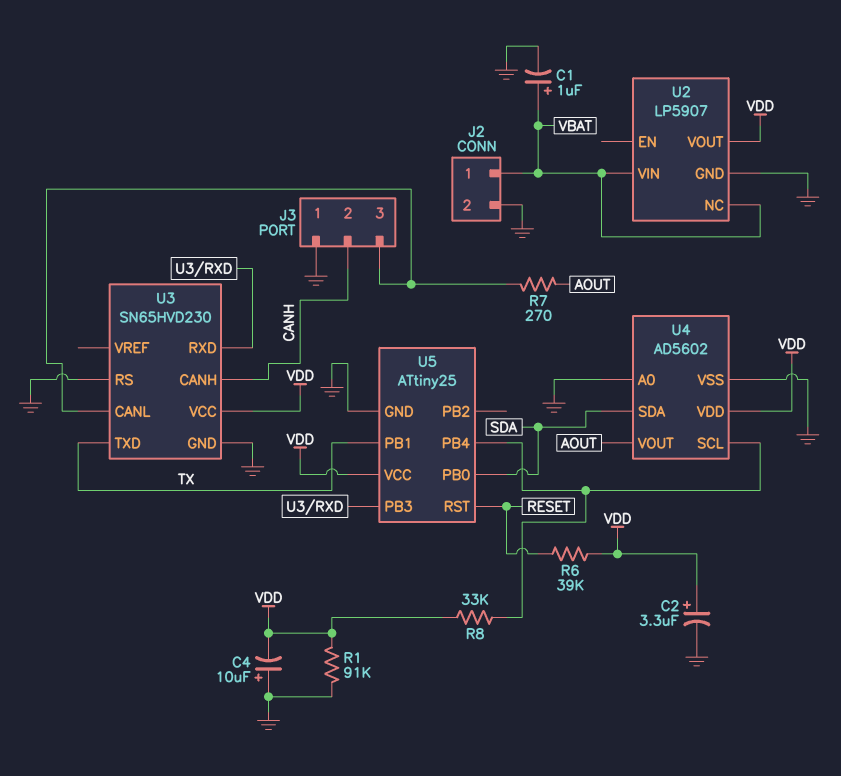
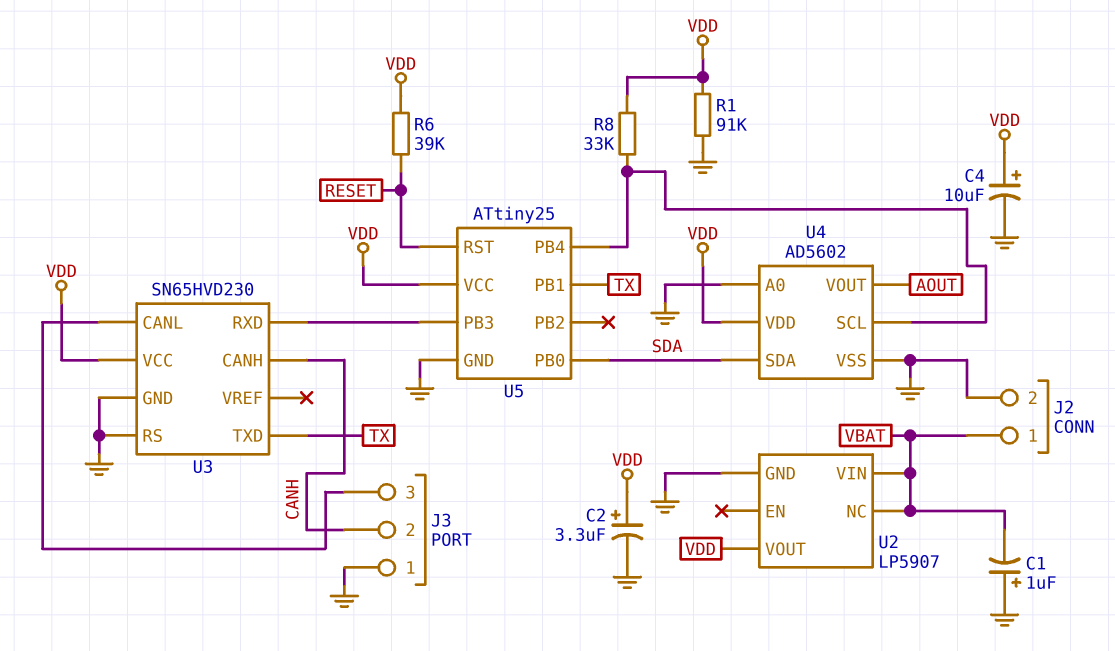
C1: 1uF (plus VBAT, minus GND) -> 1uF (plus GND, minus VBAT)
C4: 10uF (plus GND, minus VDD) -> 10uF (plus VDD, minus GND)
R7: 270 (AOUT, J3/3) -> none

